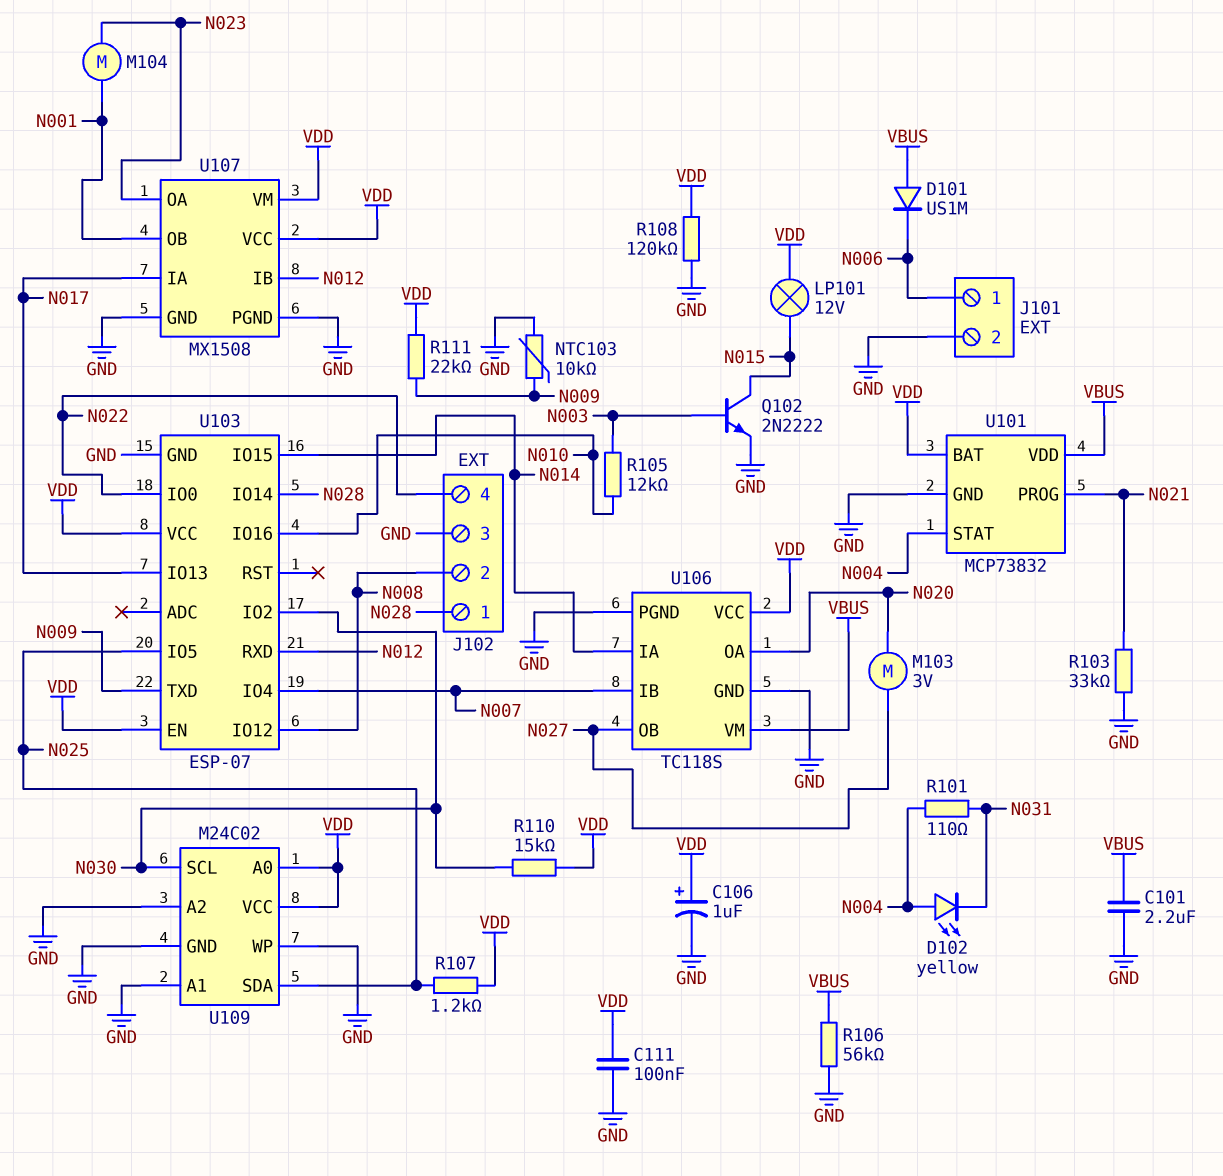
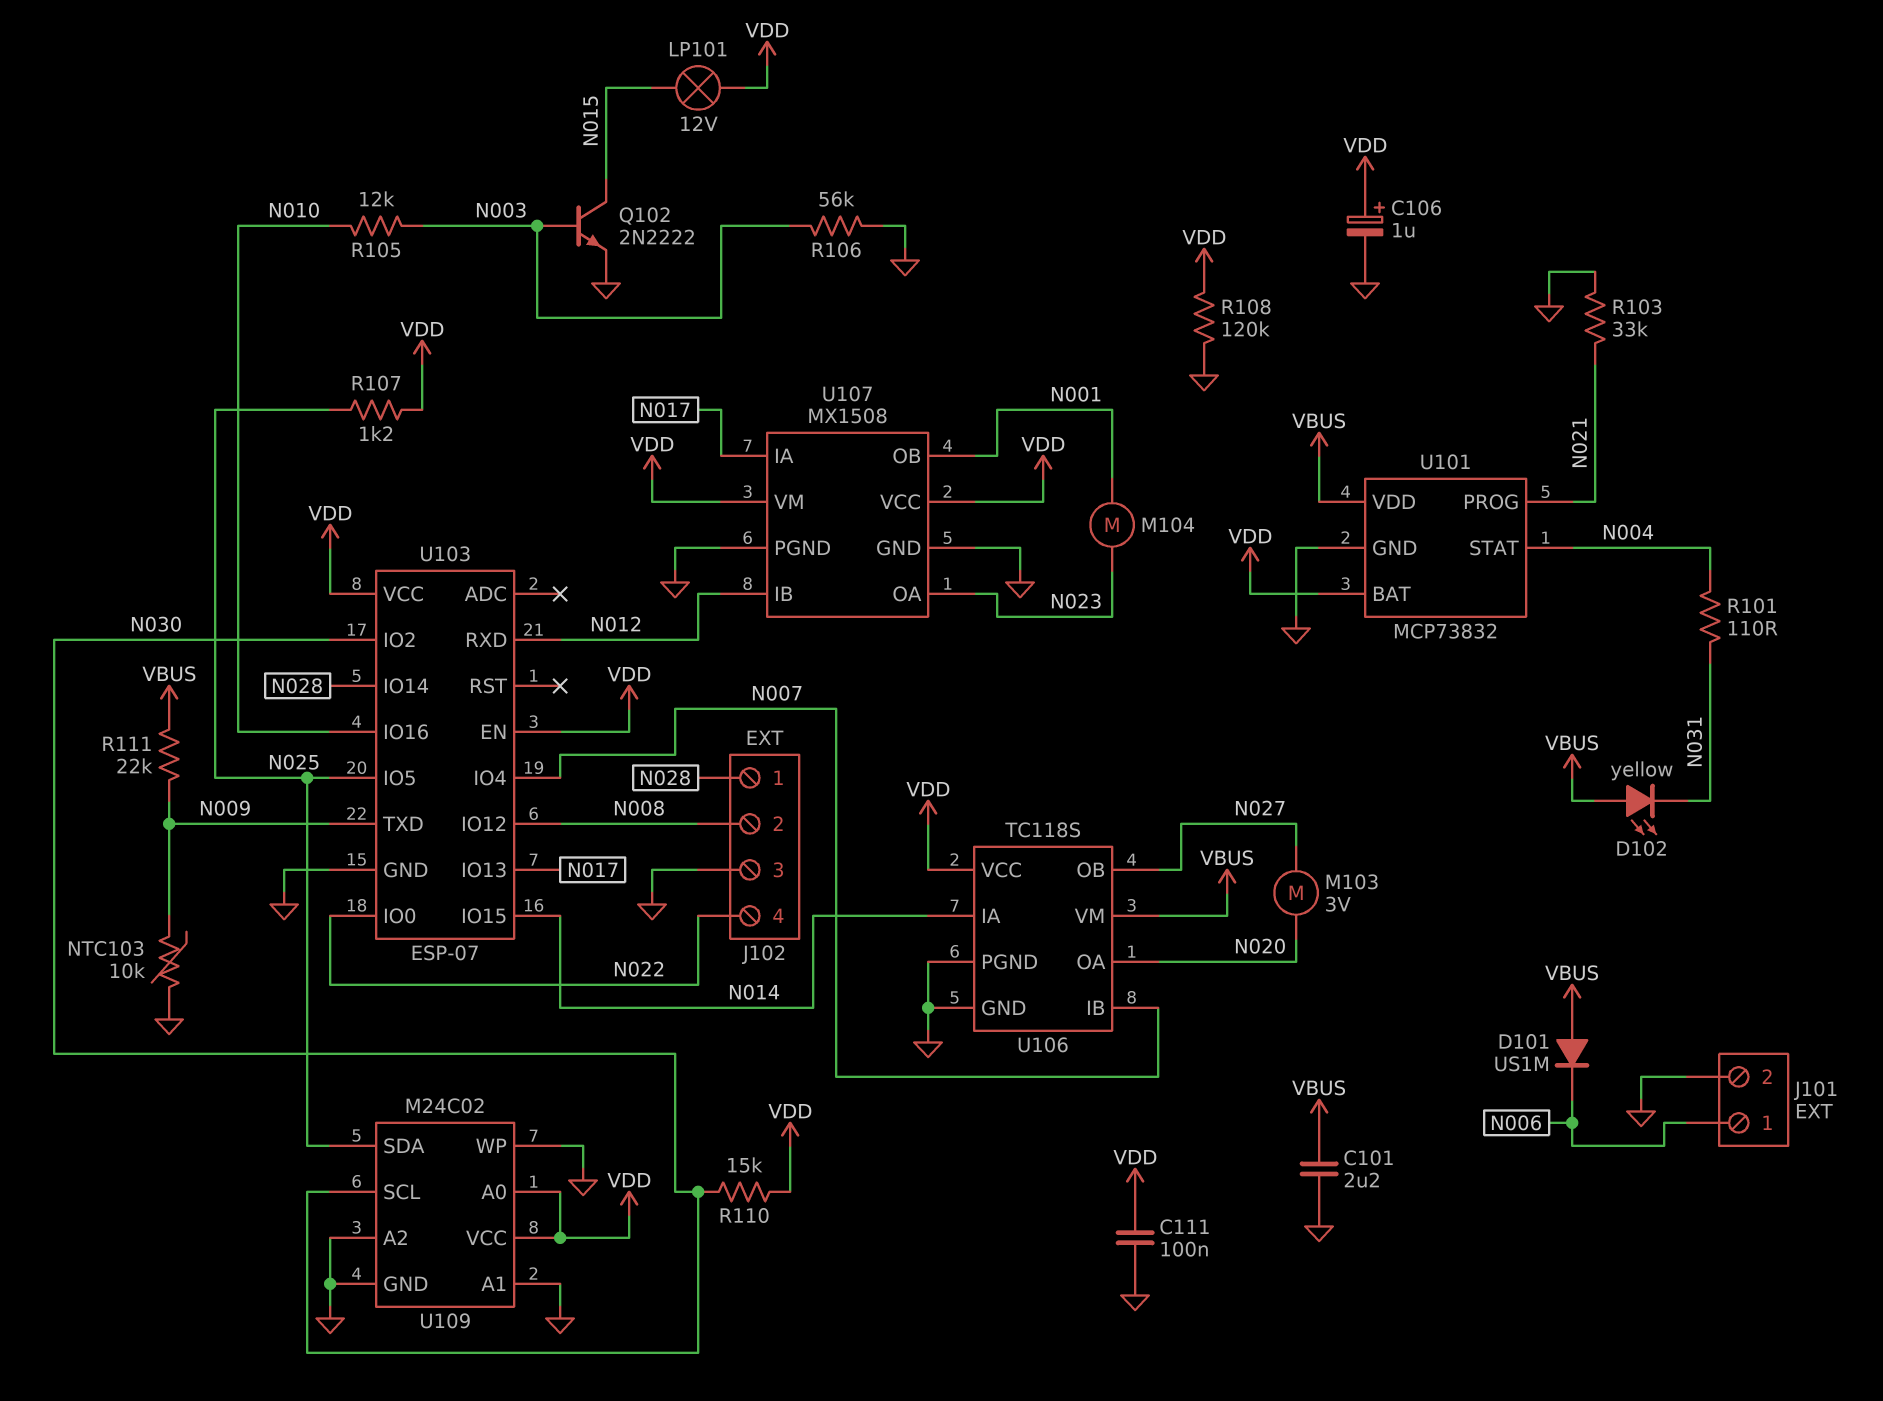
D102: LED yellow (A N004, K N031) -> LED yellow (A VBUS, K N031)
R106: 56k (GND, VBUS) -> 56k (GND, N003)
R111: 22k (N009, VDD) -> 22k (N009, VBUS)

